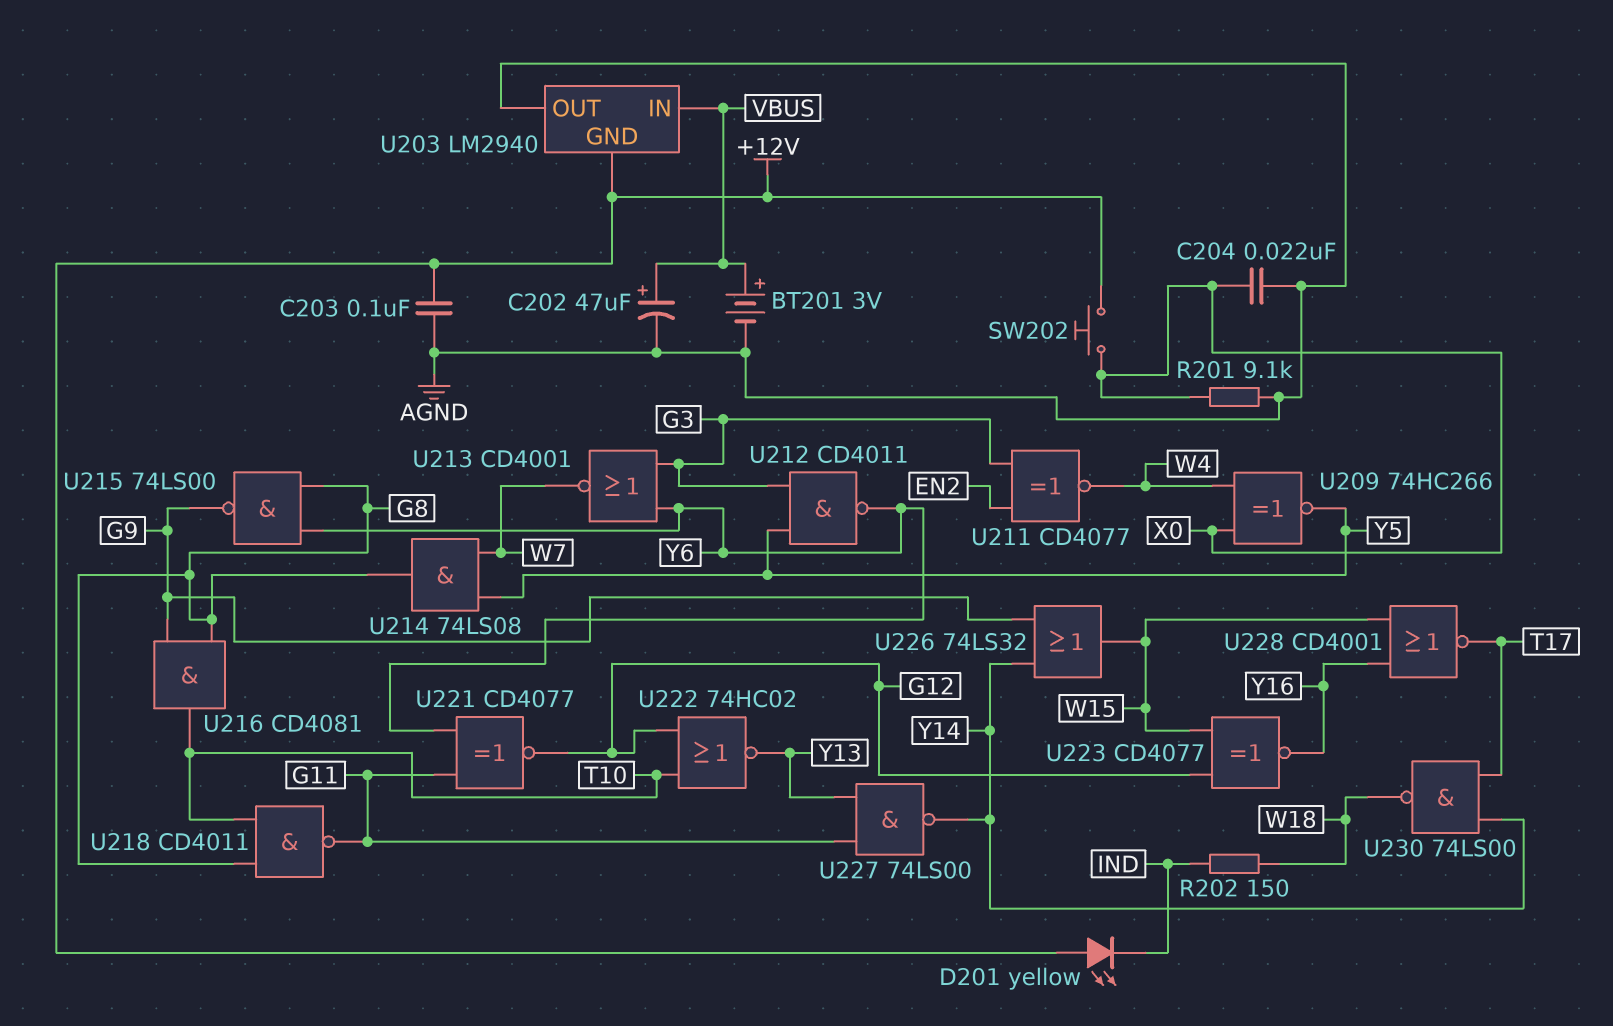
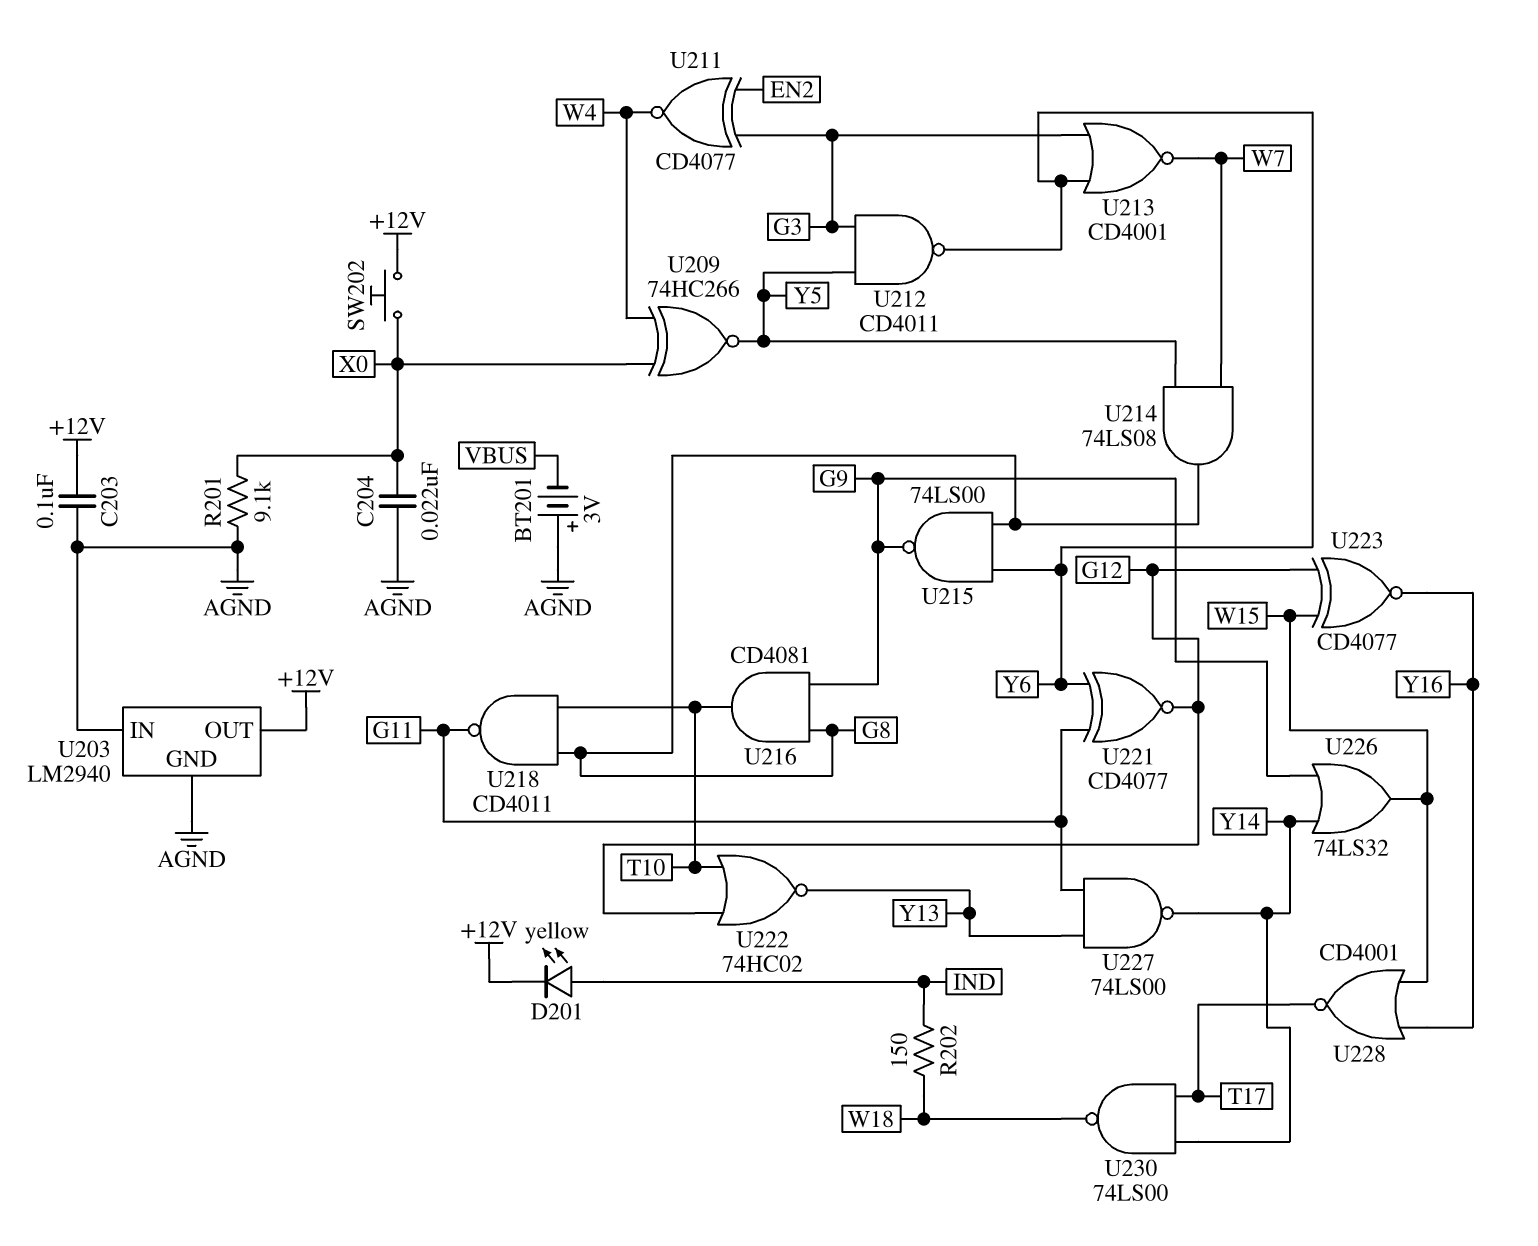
BT201: 3V (plus VBUS, minus AGND) -> 3V (plus AGND, minus VBUS)
C202: 47uF (plus VBUS, minus AGND) -> none
D201: LED yellow (A +12V, K IND) -> LED yellow (A IND, K +12V)
U203 pin GND: +12V -> AGND
U203 pin IN: VBUS -> AGND
U203 pin OUT: AGND -> +12V

